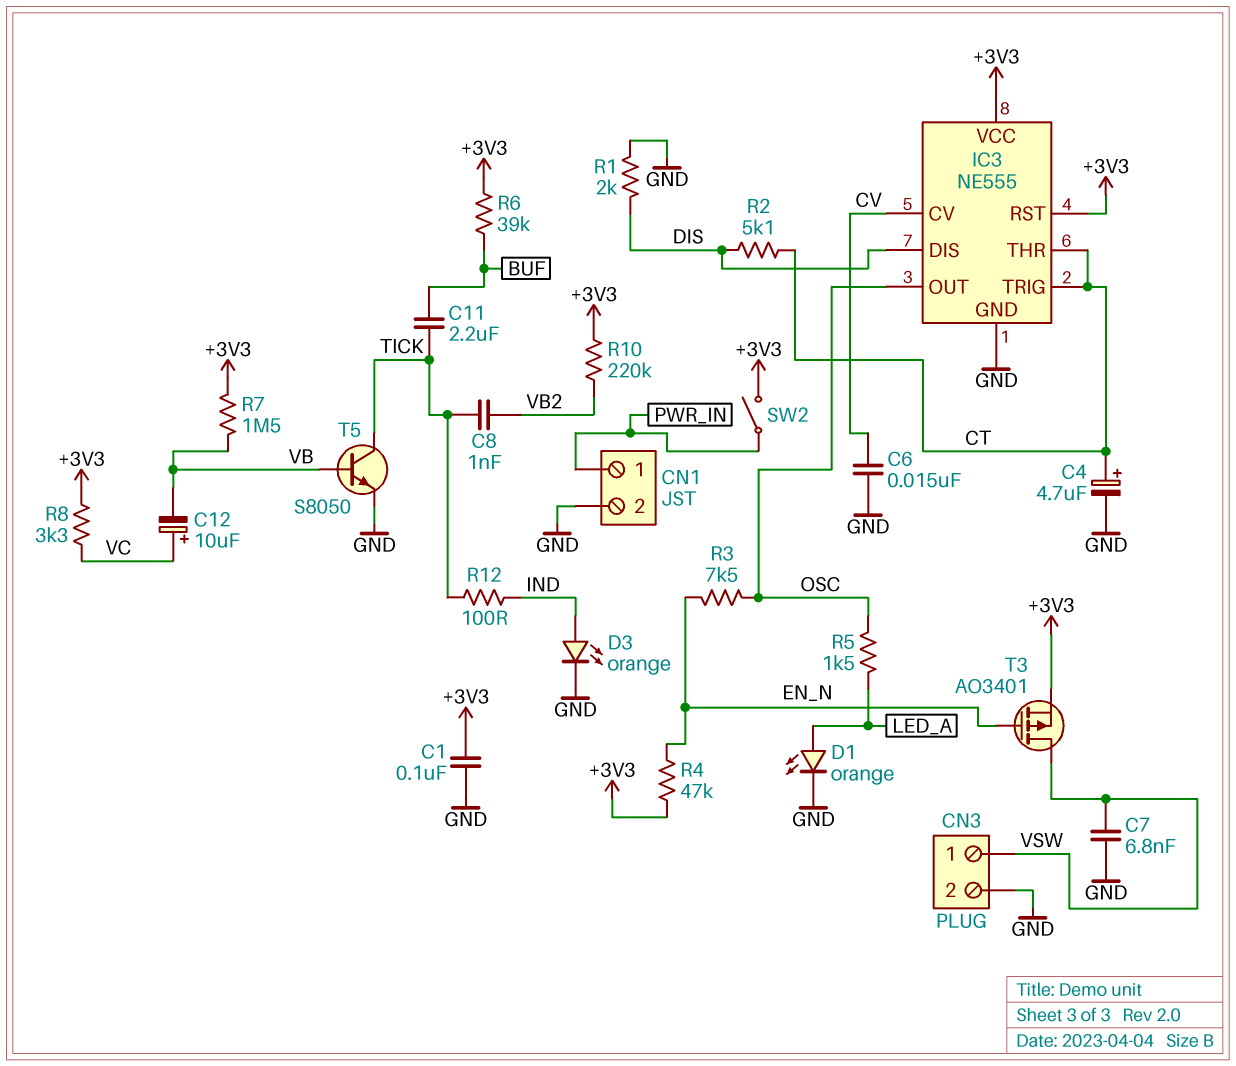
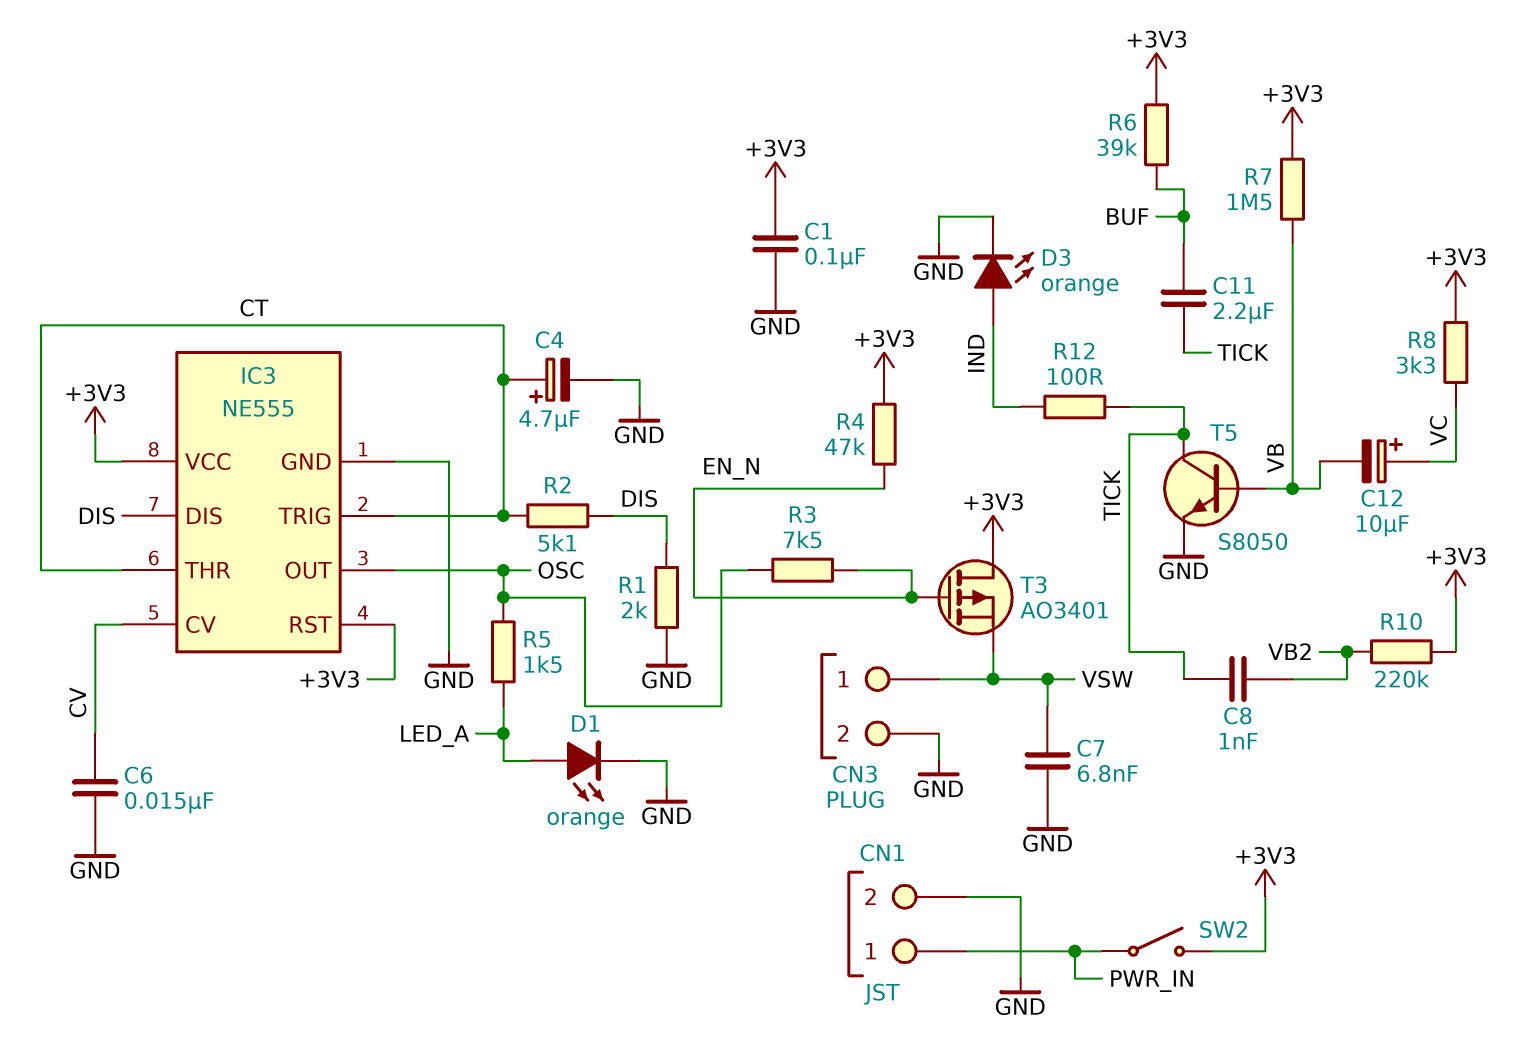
T3: PMOS AO3401 (G EN_N, D VSW, S +3V3) -> PMOS AO3401 (G EN_N, D +3V3, S VSW)

